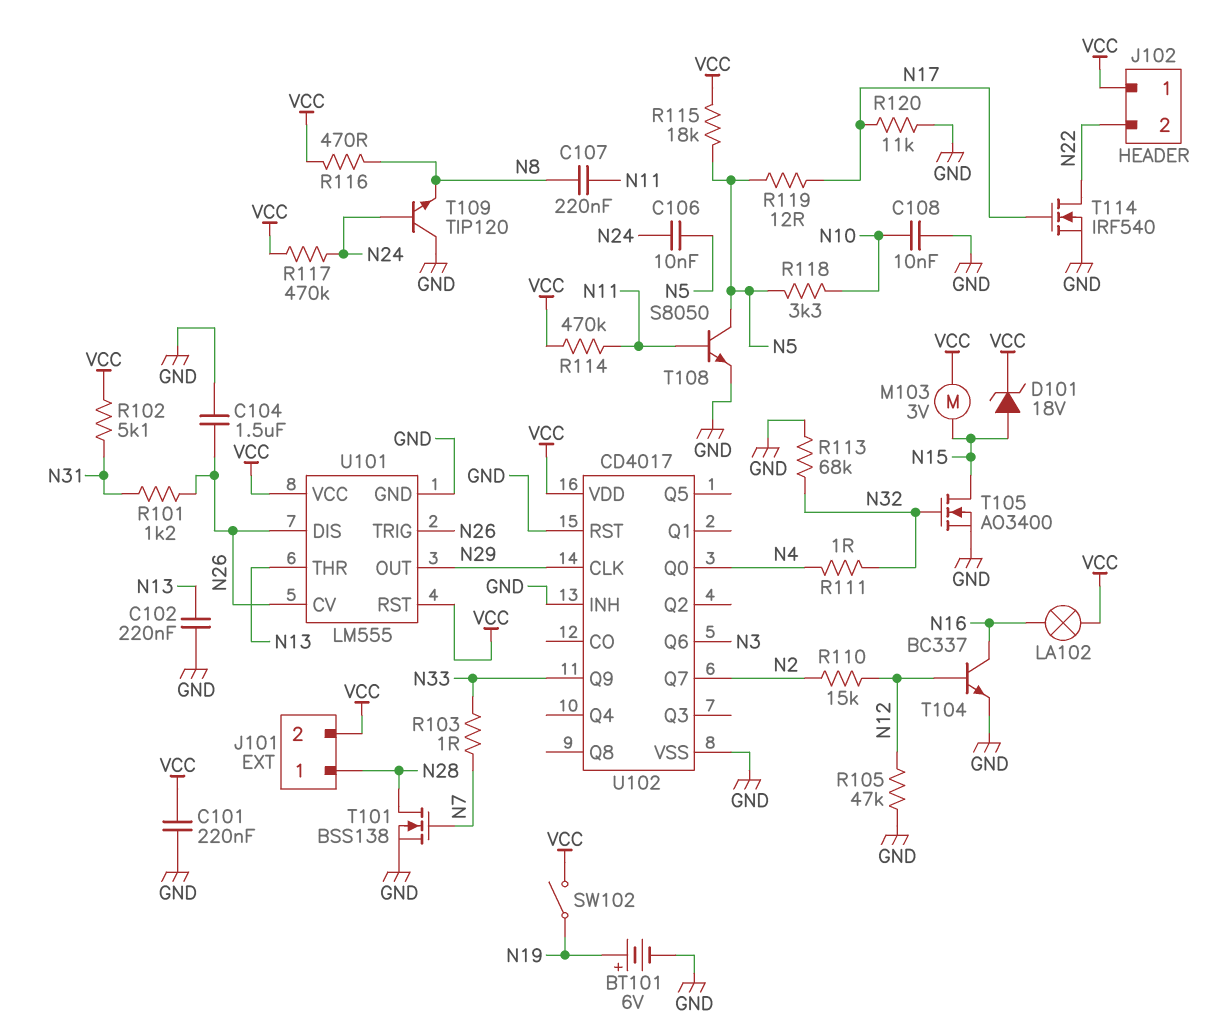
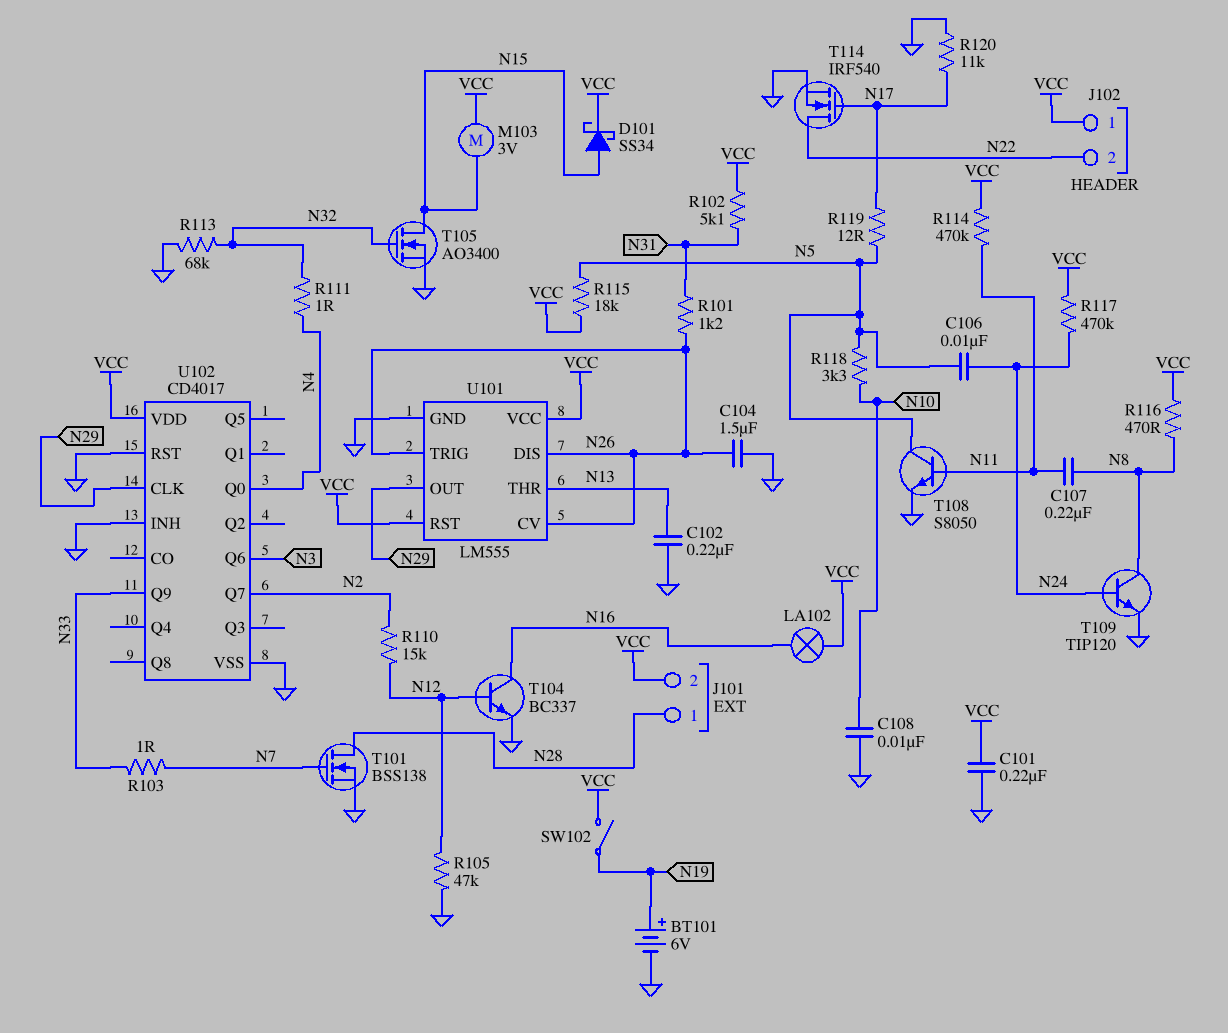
D101: zener 18V (A N15, K VCC) -> schottky SS34 (A N15, K VCC)
T109: NPN TIP120 (B N24, C GND, E N8) -> NPN TIP120 (B N24, C N8, E GND)

